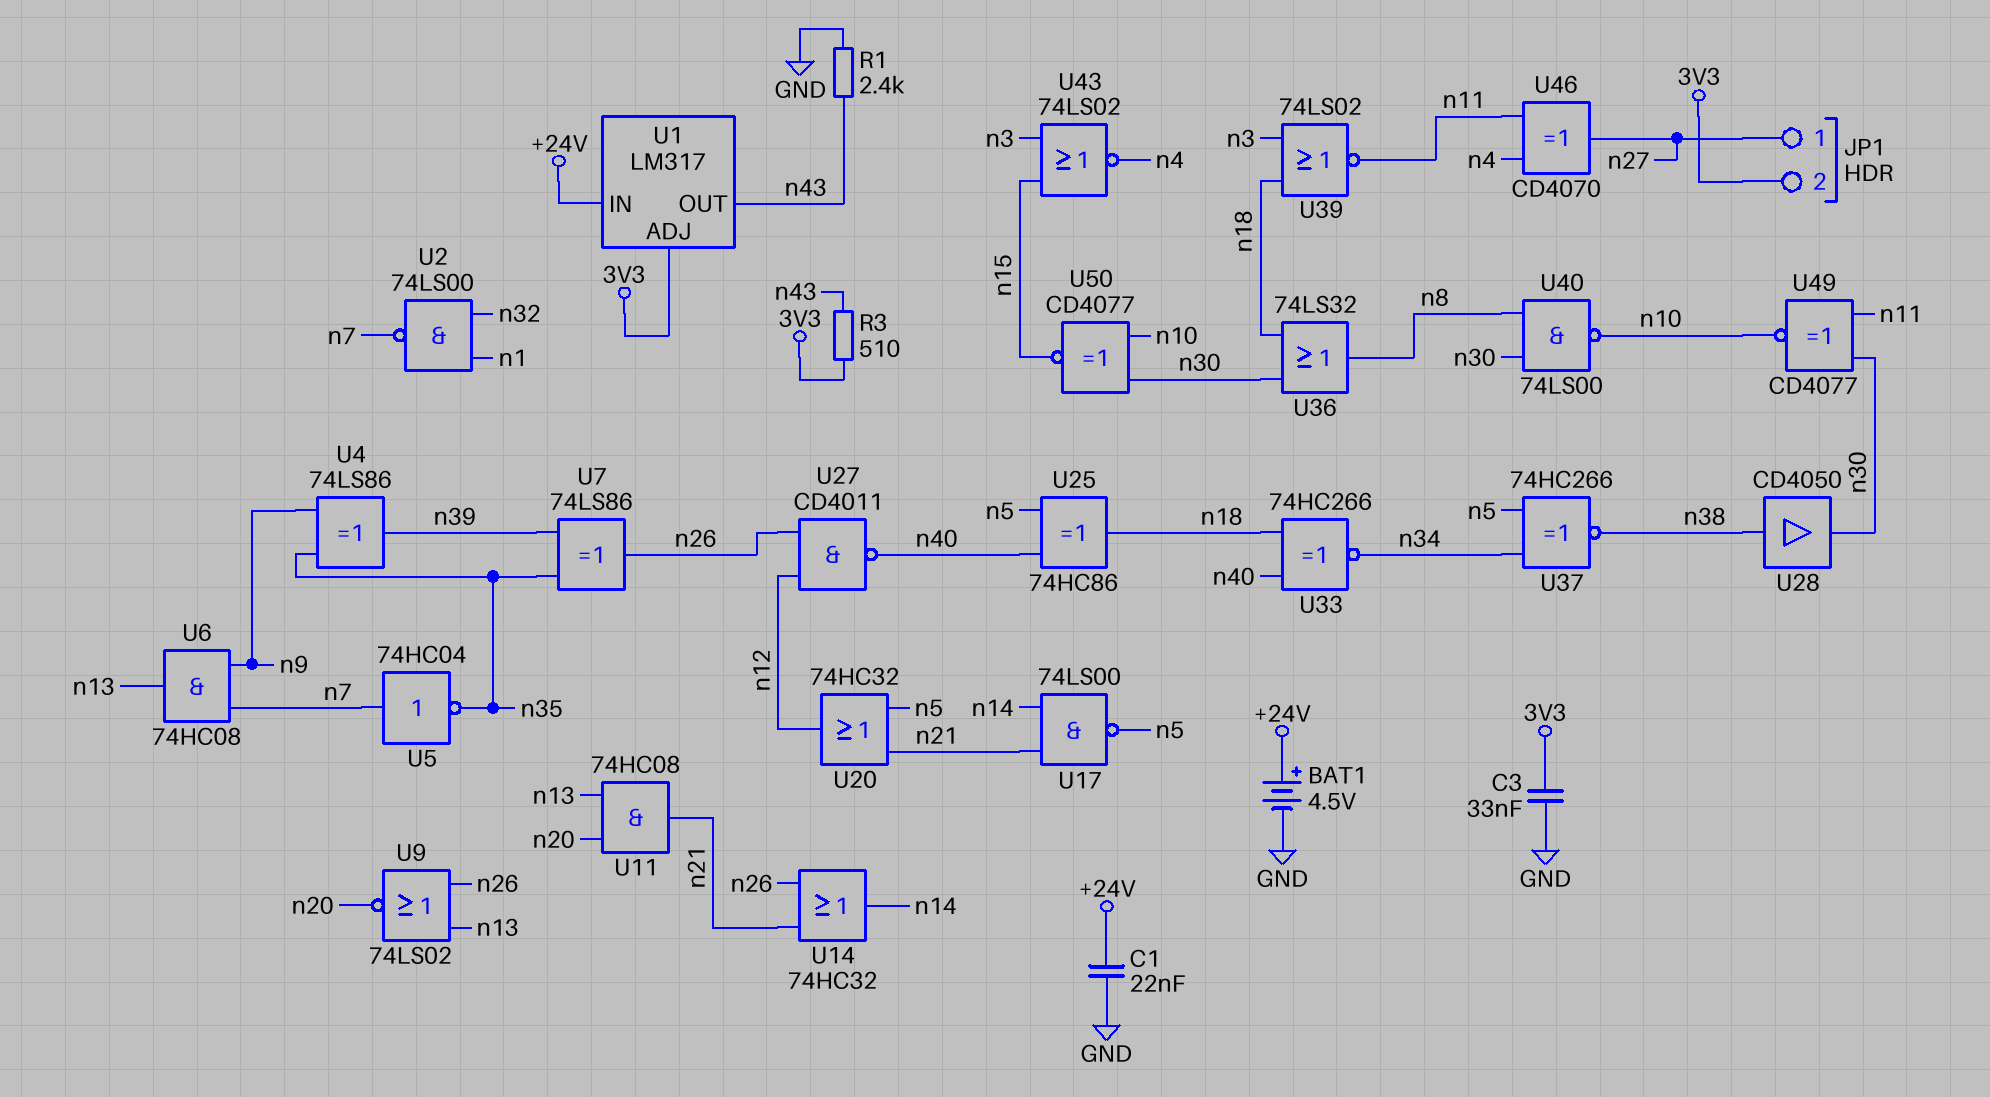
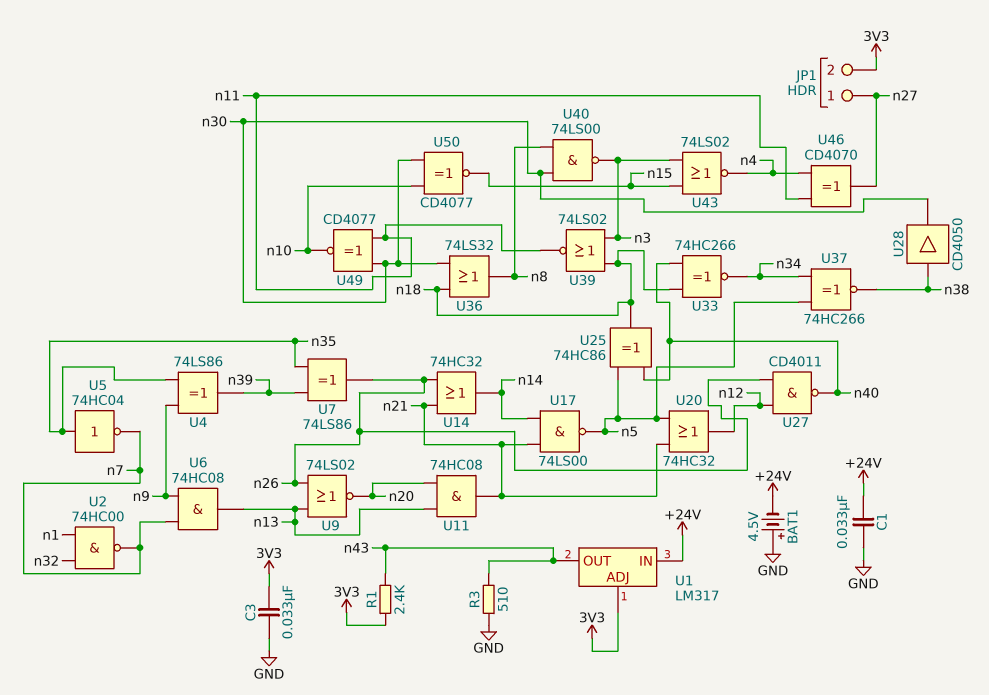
BAT1: 4.5V (plus +24V, minus GND) -> 4.5V (plus GND, minus +24V)
C1: 22nF (+24V, GND) -> 33nF (+24V, GND)
R1: 2.4k (GND, n43) -> 2.4k (3V3, n43)
R3: 510 (3V3, n43) -> 510 (GND, n43)
U2: NAND 74LS00 (in n1, in n32, out n7) -> NAND 74HC00 (in n1, in n32, out n7)
U5: NOT 74HC04 (in n7, out n35) -> NOT 74HC04 (in n35, out n7)
U40: NAND 74LS00 (in n8, in n30, out n10) -> NAND 74LS00 (in n8, in n30, out n3)

